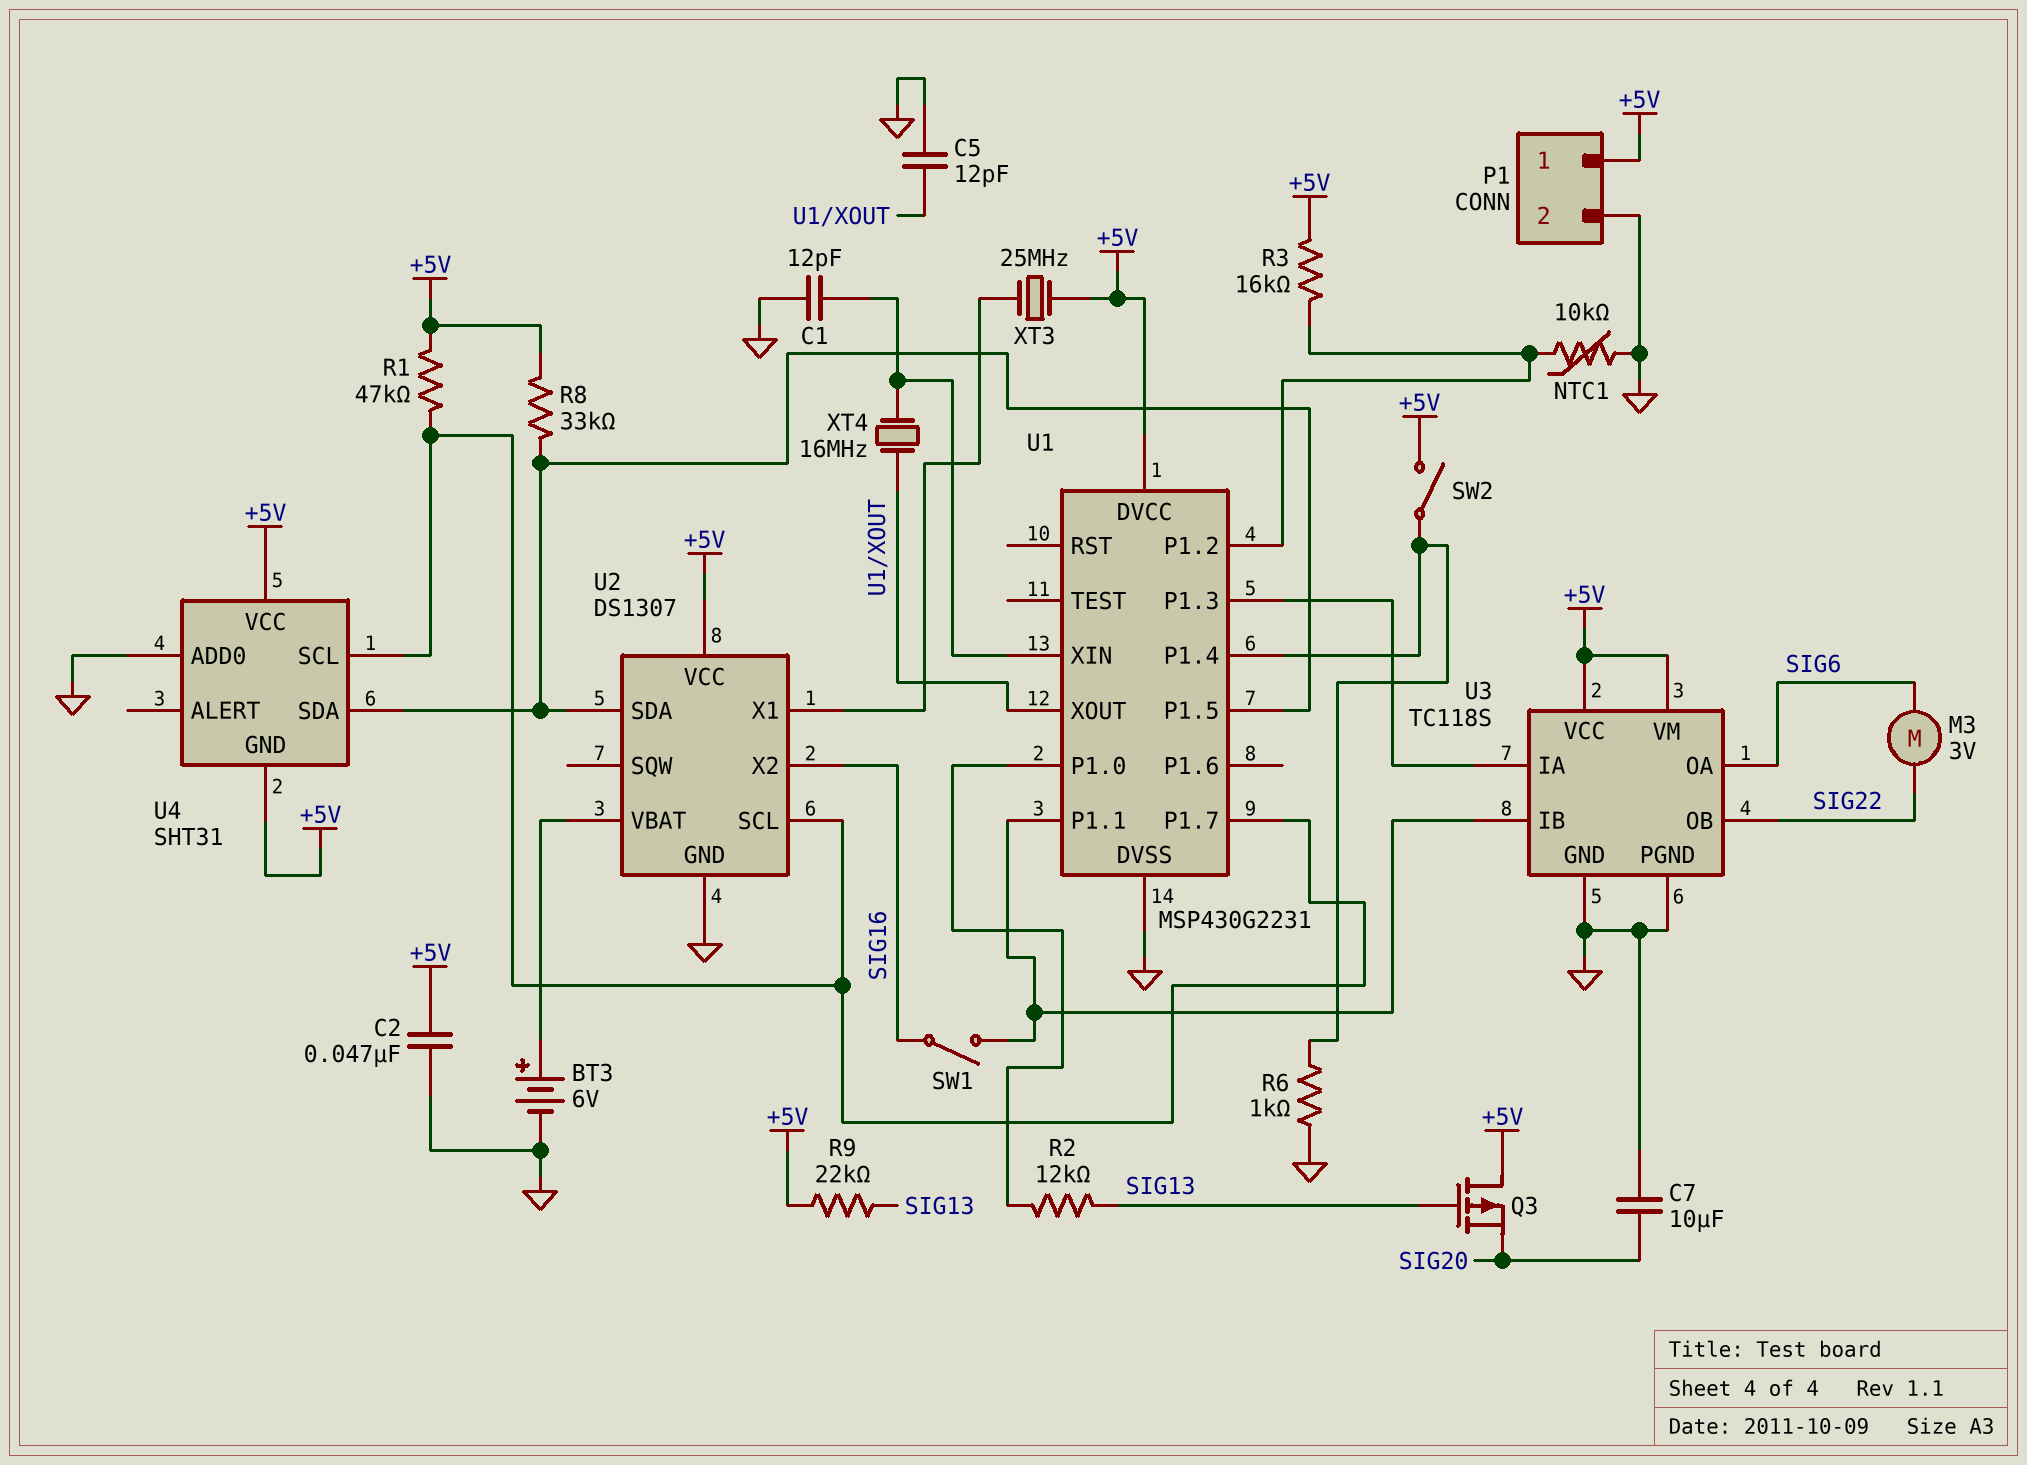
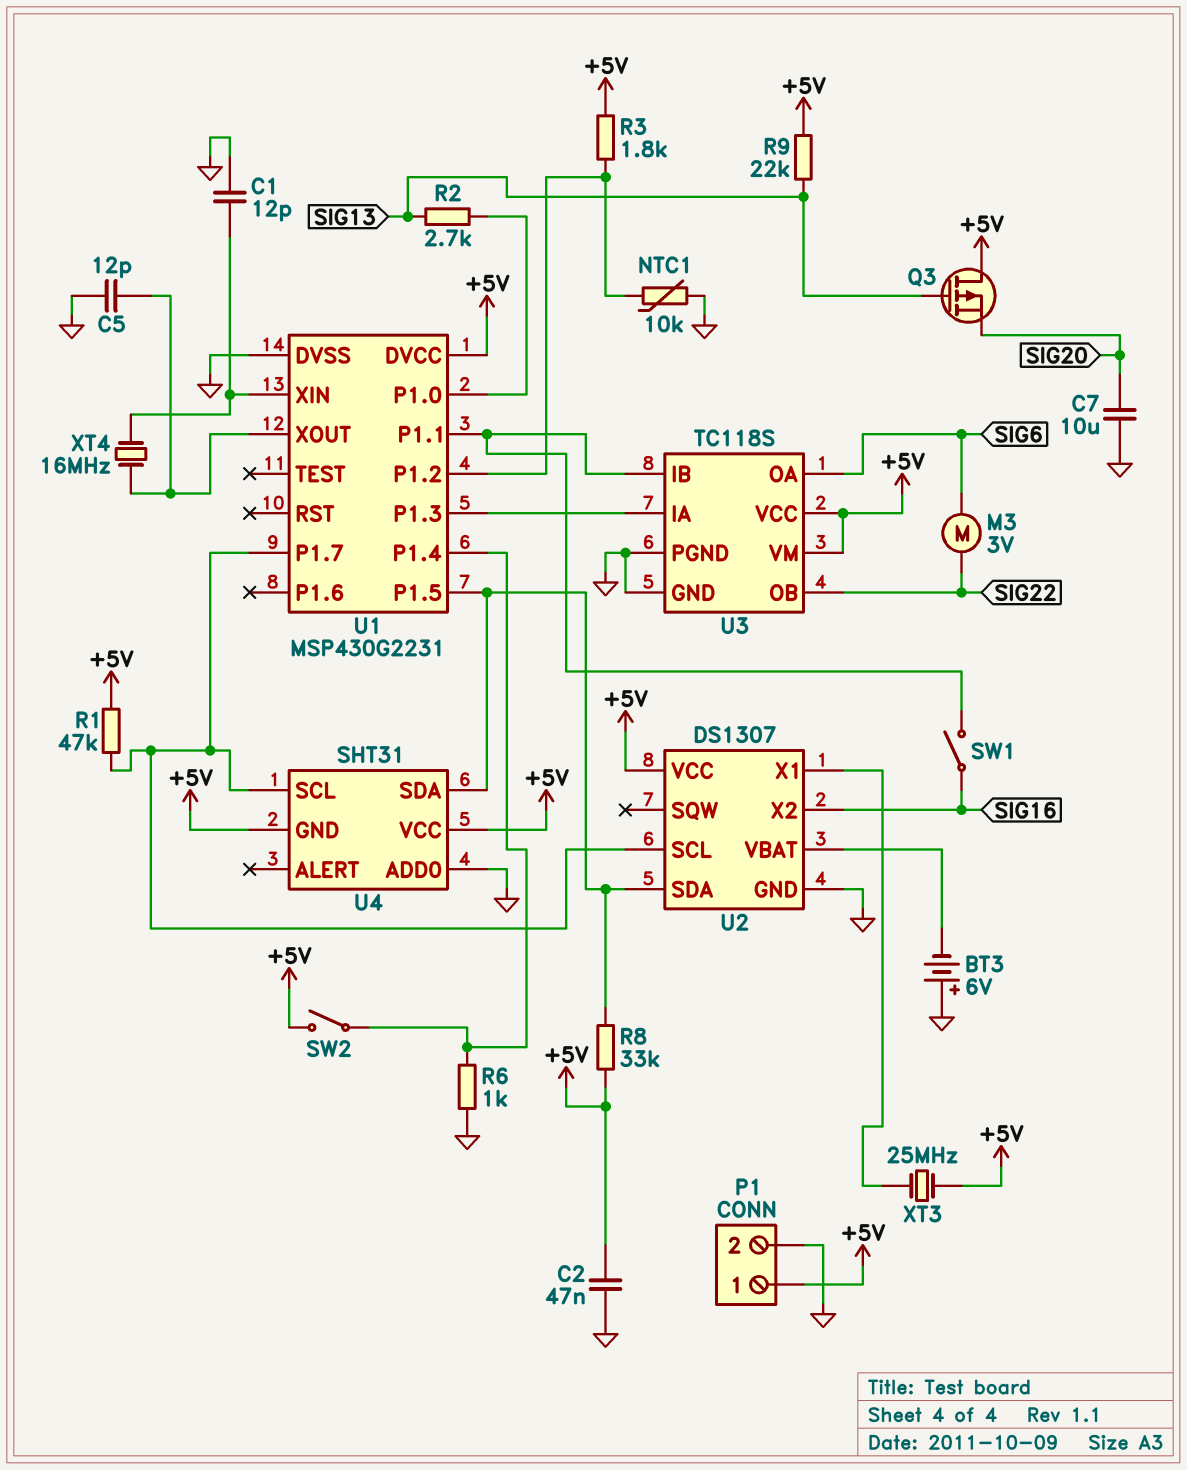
BT3: 6V (plus U2/VBAT, minus GND) -> 6V (plus GND, minus U2/VBAT)
R2: 12k (SIG13, U1/P1.0) -> 2.7k (SIG13, U1/P1.0)
R3: 16k (+5V, U1/P1.2) -> 1.8k (+5V, U1/P1.2)

